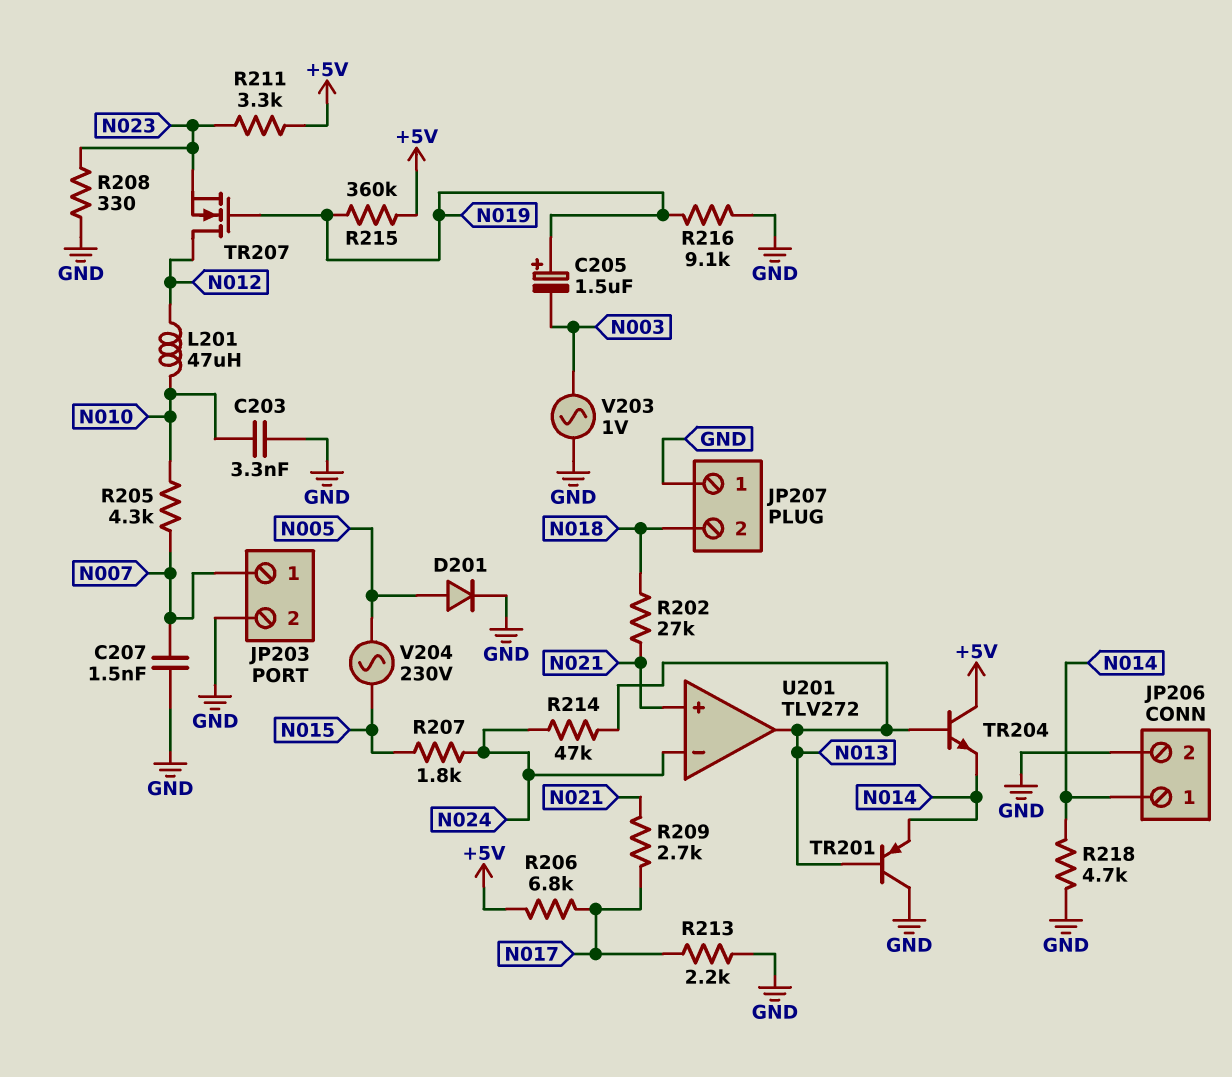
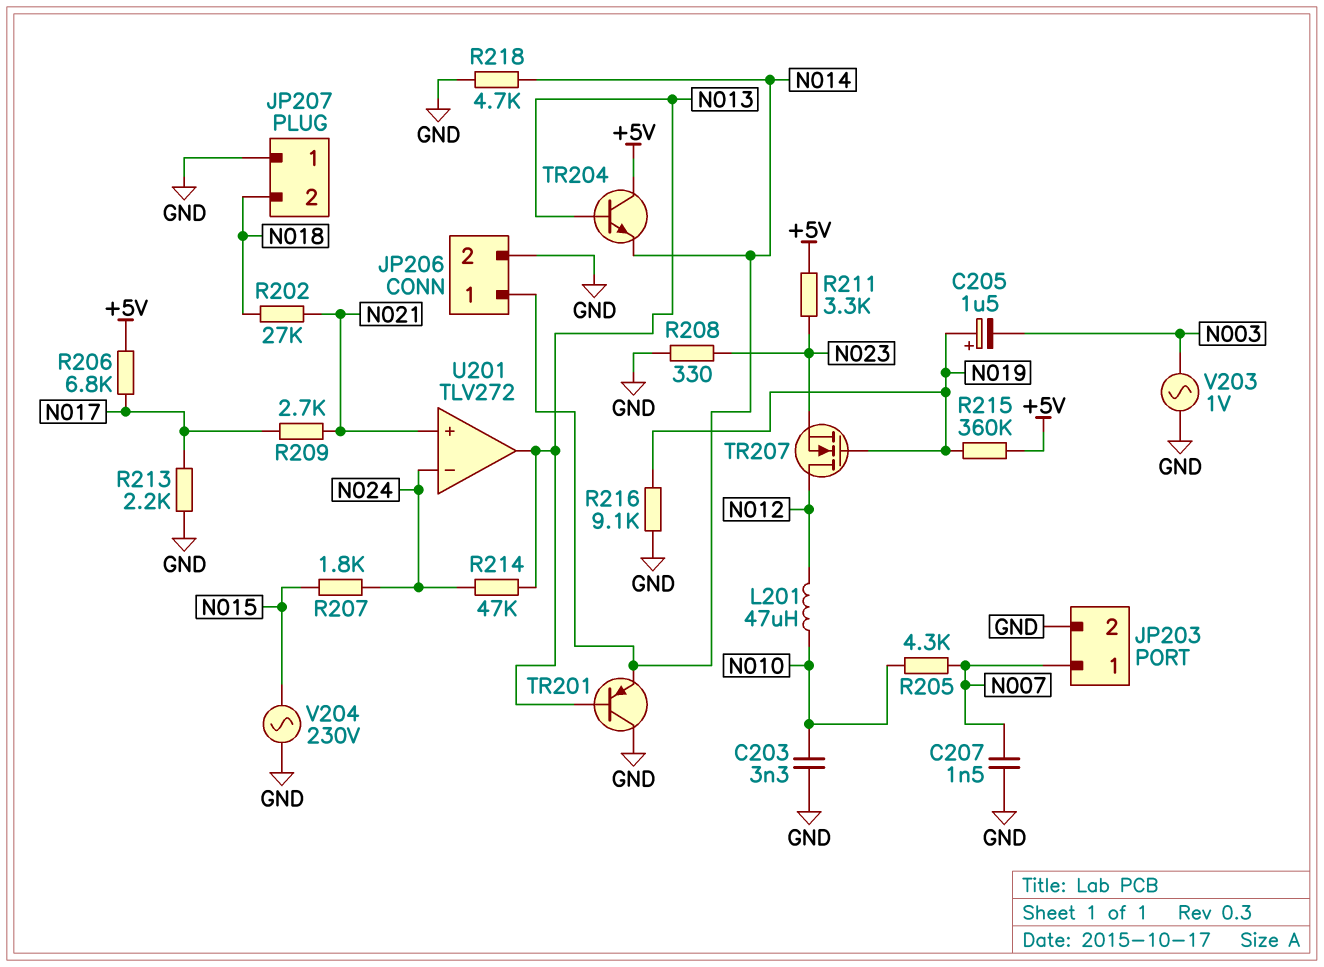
D201: diode (A N005, K GND) -> none
V204: AC 230V (N005, N015) -> AC 230V (GND, N015)

